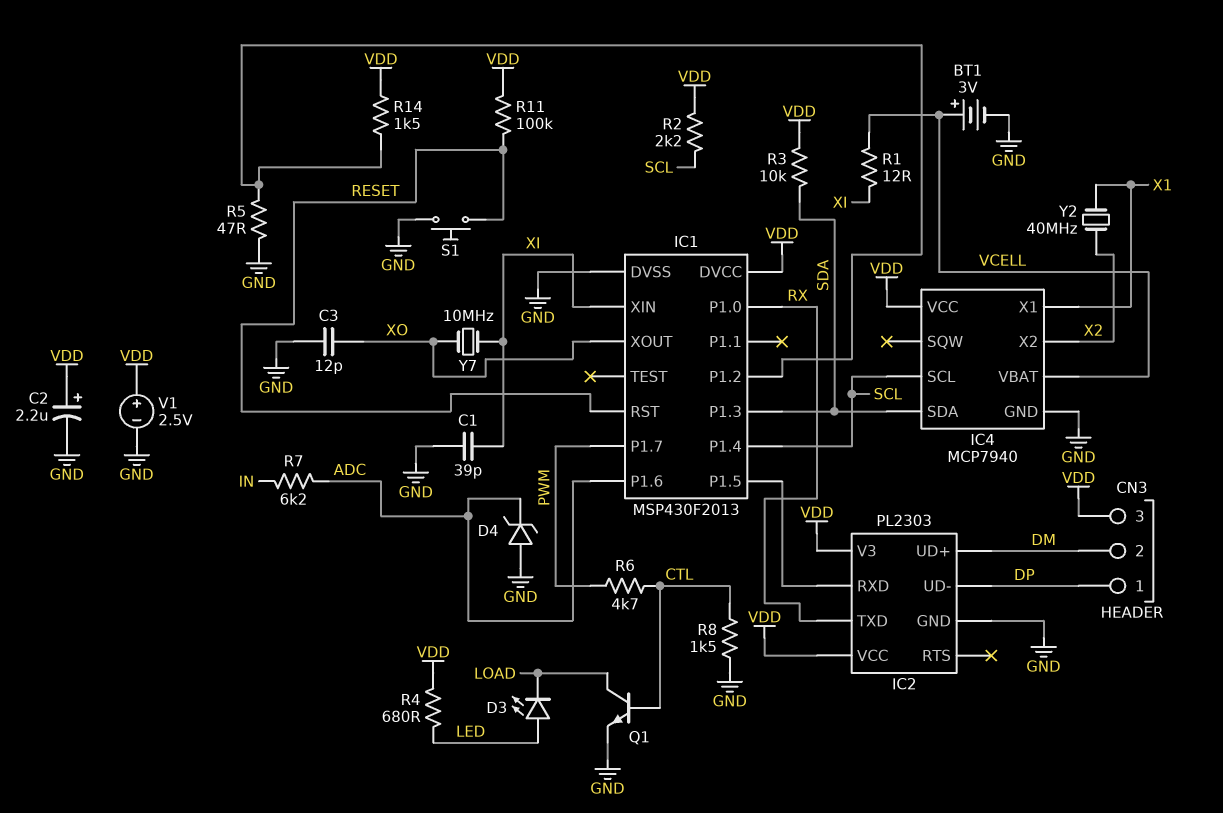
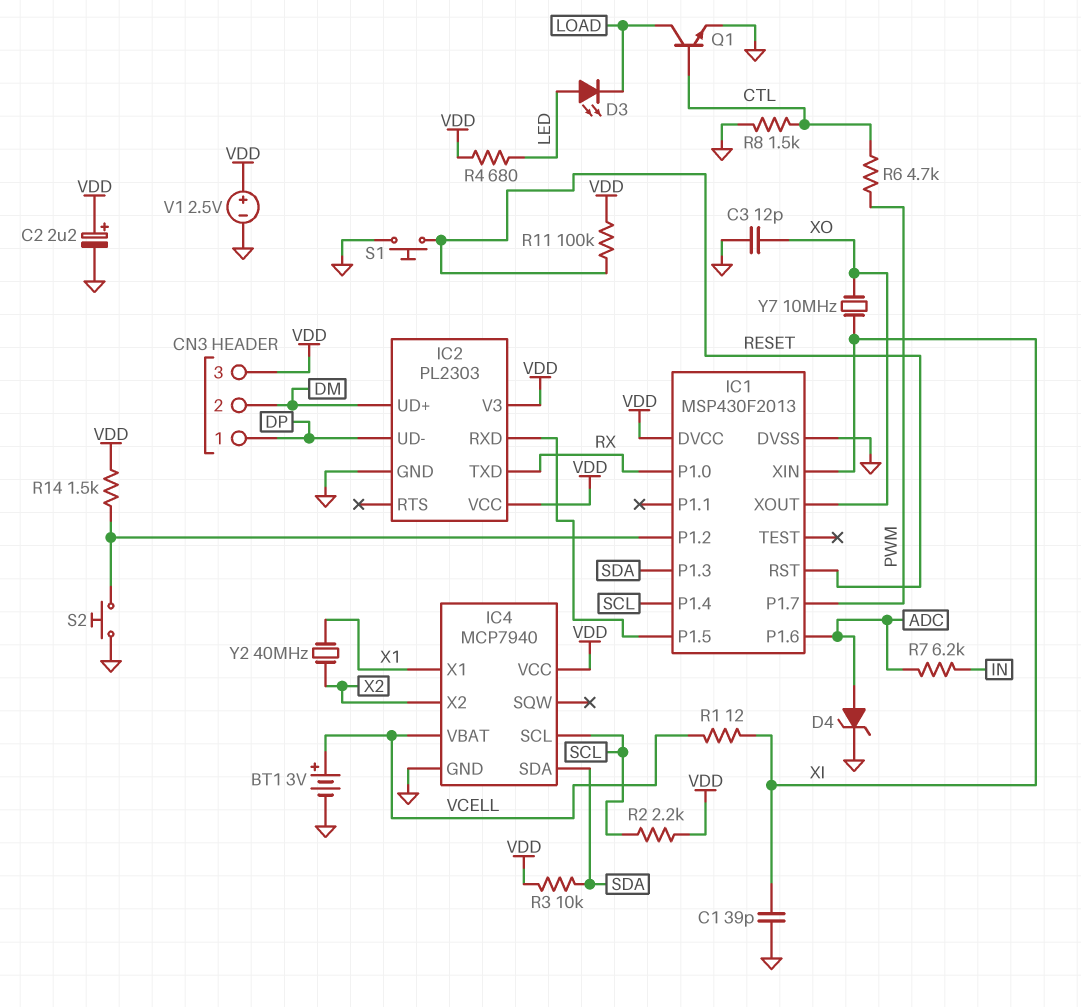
D4: zener (A GND, K ADC) -> zener (A ADC, K GND)
R5: 47 (GND, IC1/P1.2) -> none
S2: none -> button (GND, IC1/P1.2)

